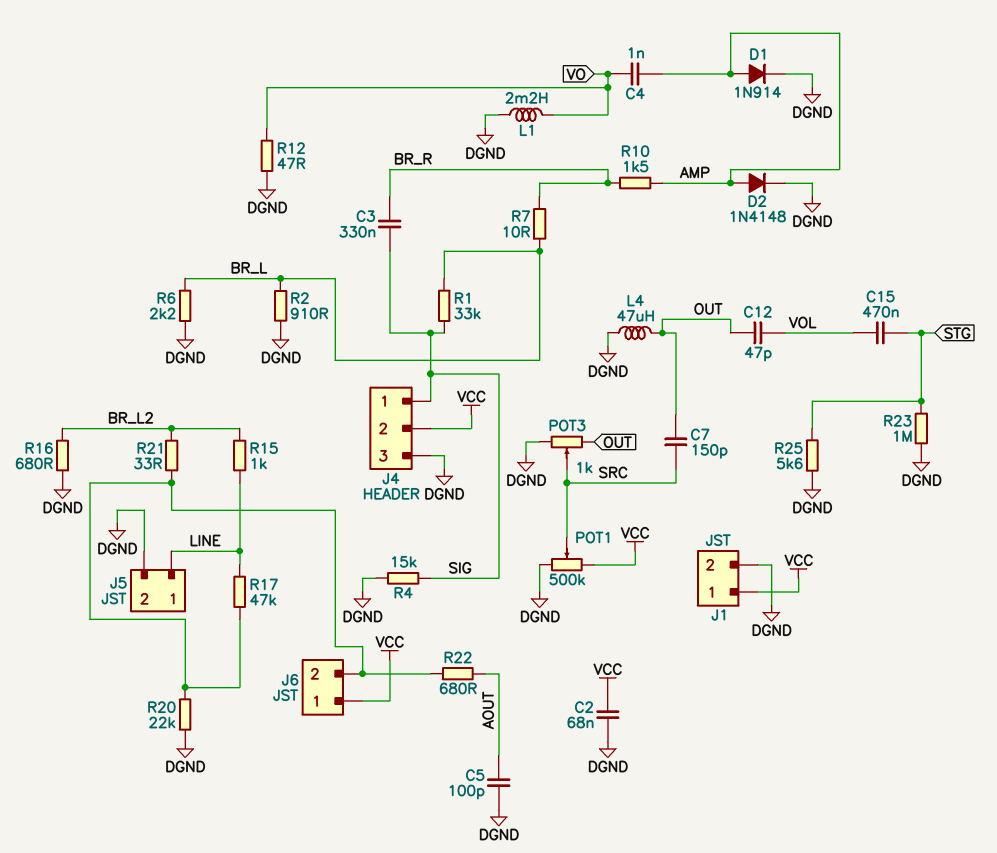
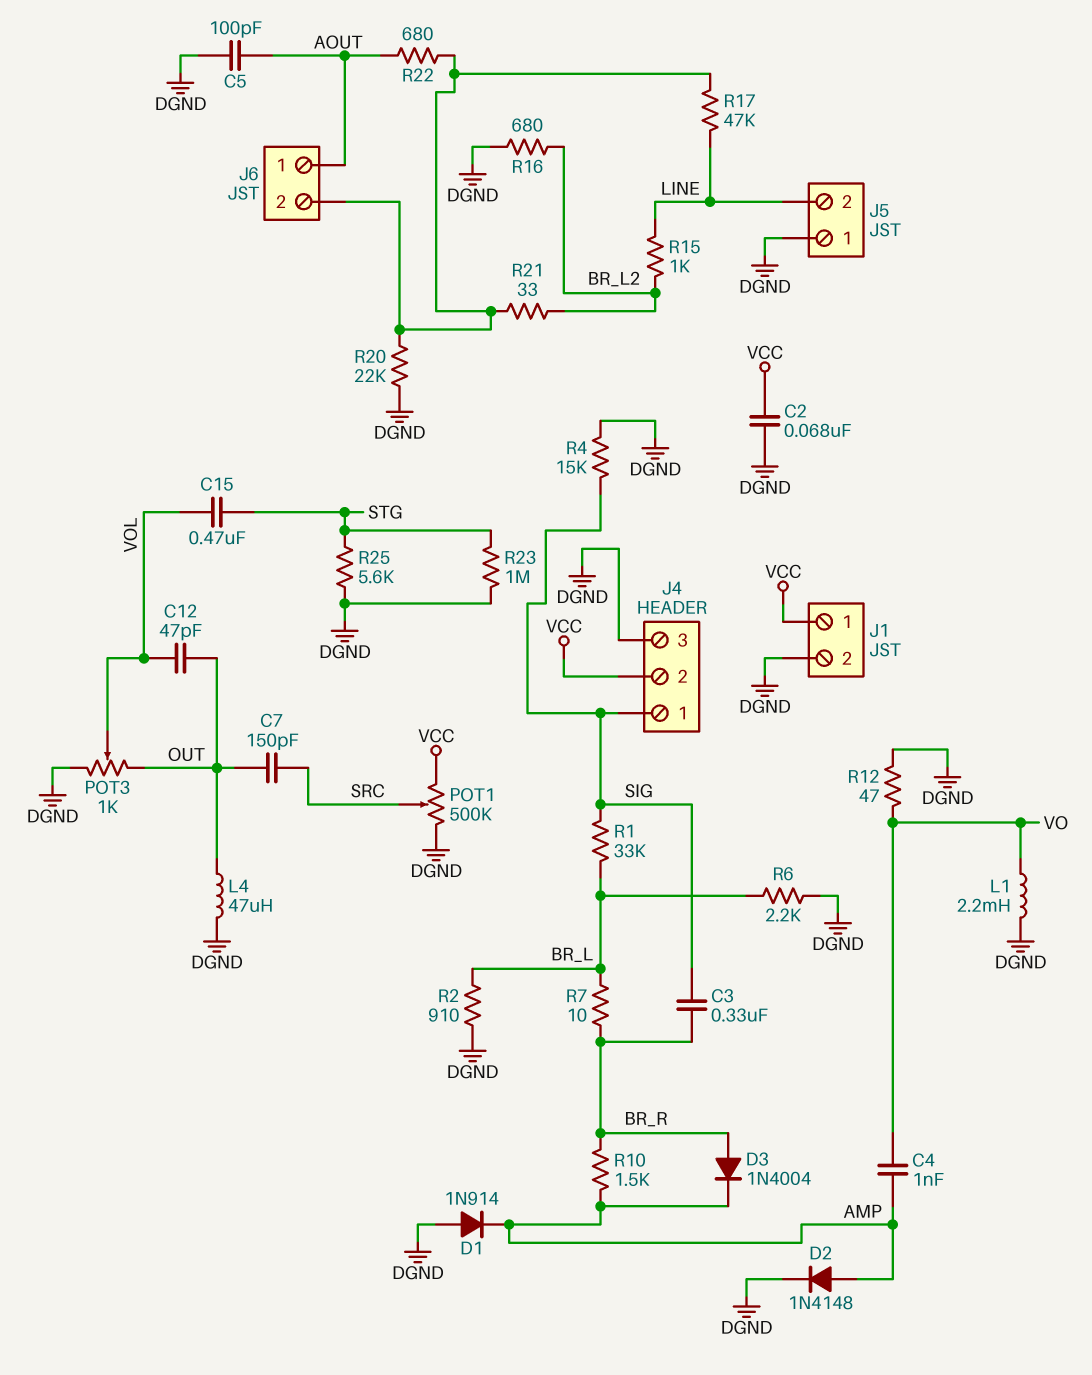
D1: diode 1N914 (A AMP, K DGND) -> diode 1N914 (A DGND, K AMP)
D3: none -> diode 1N4004 (A BR_R, K AMP)
J5 pin 1: LINE -> DGND
J5 pin 2: DGND -> LINE
J6 pin 1: VCC -> AOUT
POT3: 1k (DGND, OUT, wiper SRC) -> 1k (DGND, OUT, wiper VOL)

